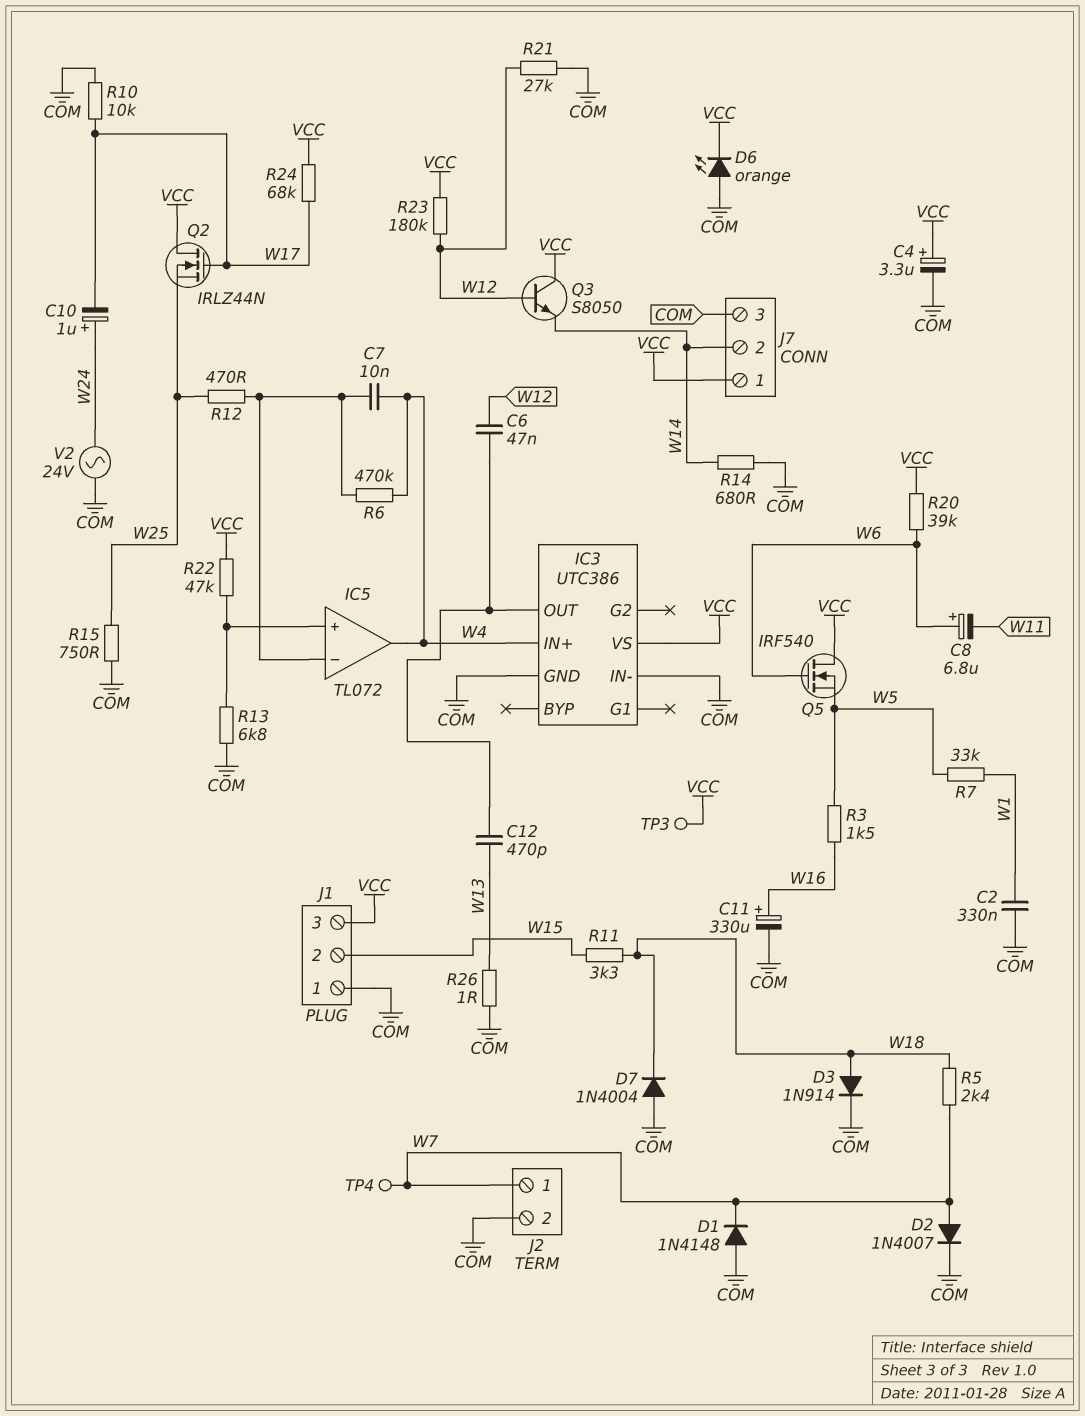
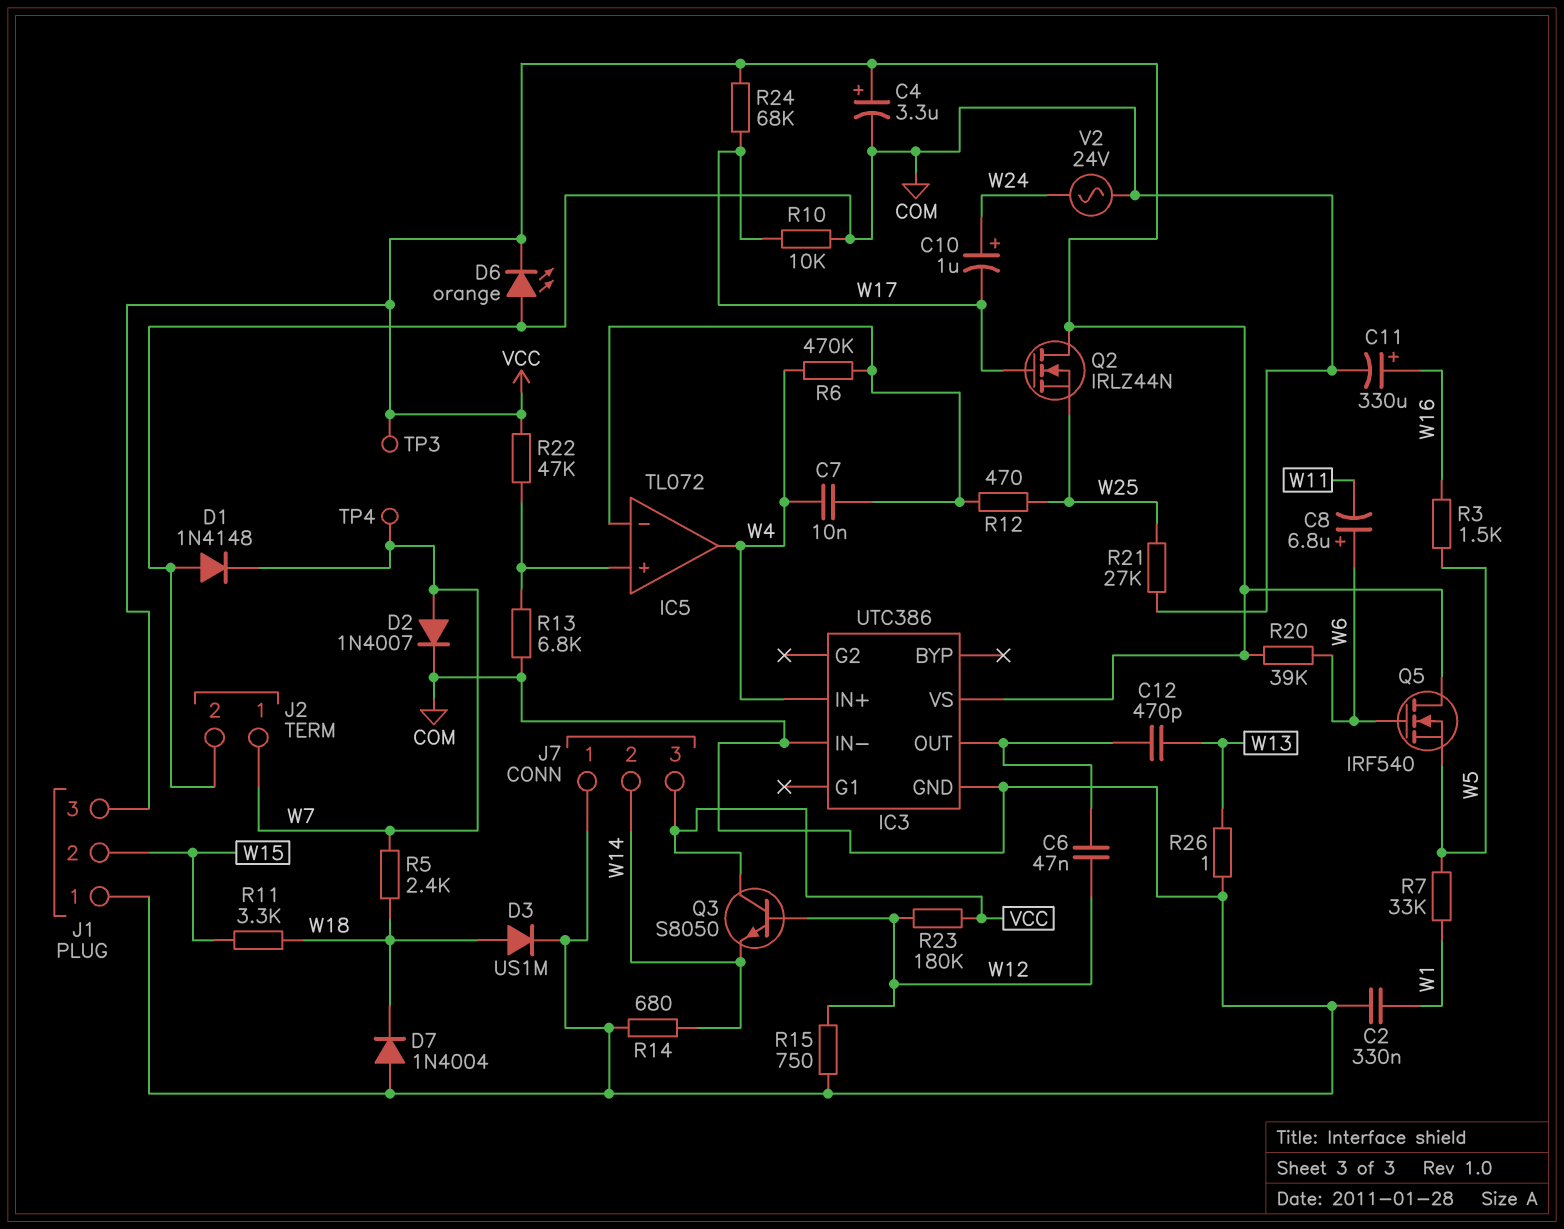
D3: diode 1N914 (A W18, K COM) -> diode US1M (A W18, K COM)
J7 pin 1: VCC -> COM
J7 pin 3: COM -> VCC
R15: 750 (COM, W25) -> 750 (COM, W12)
R21: 27k (COM, W12) -> 27k (COM, W25)

